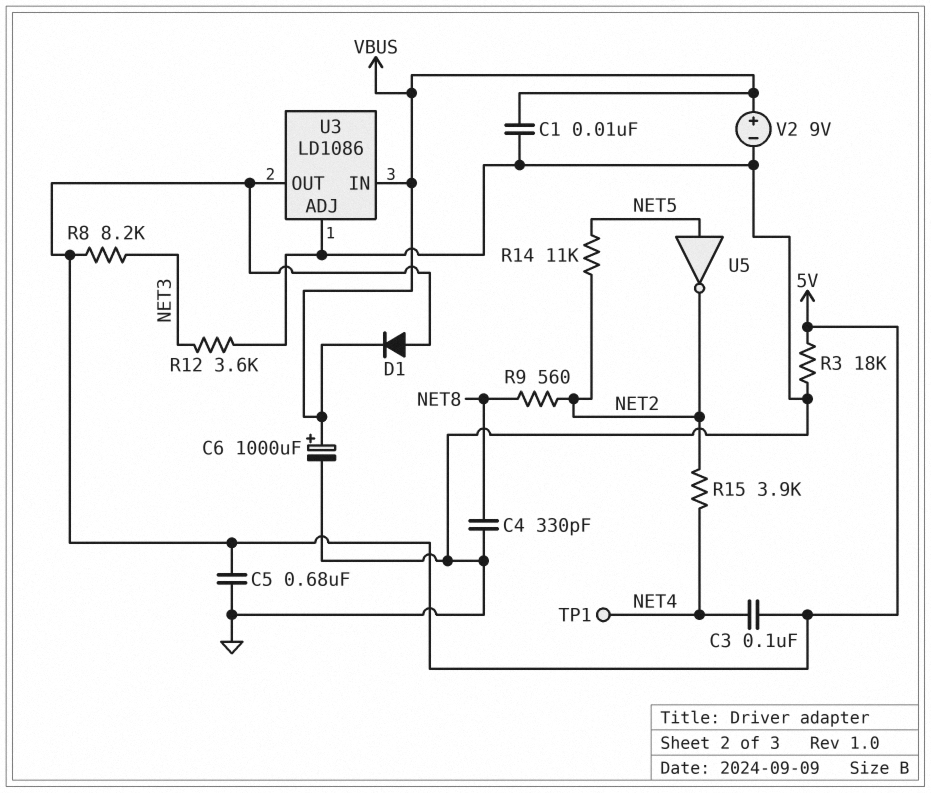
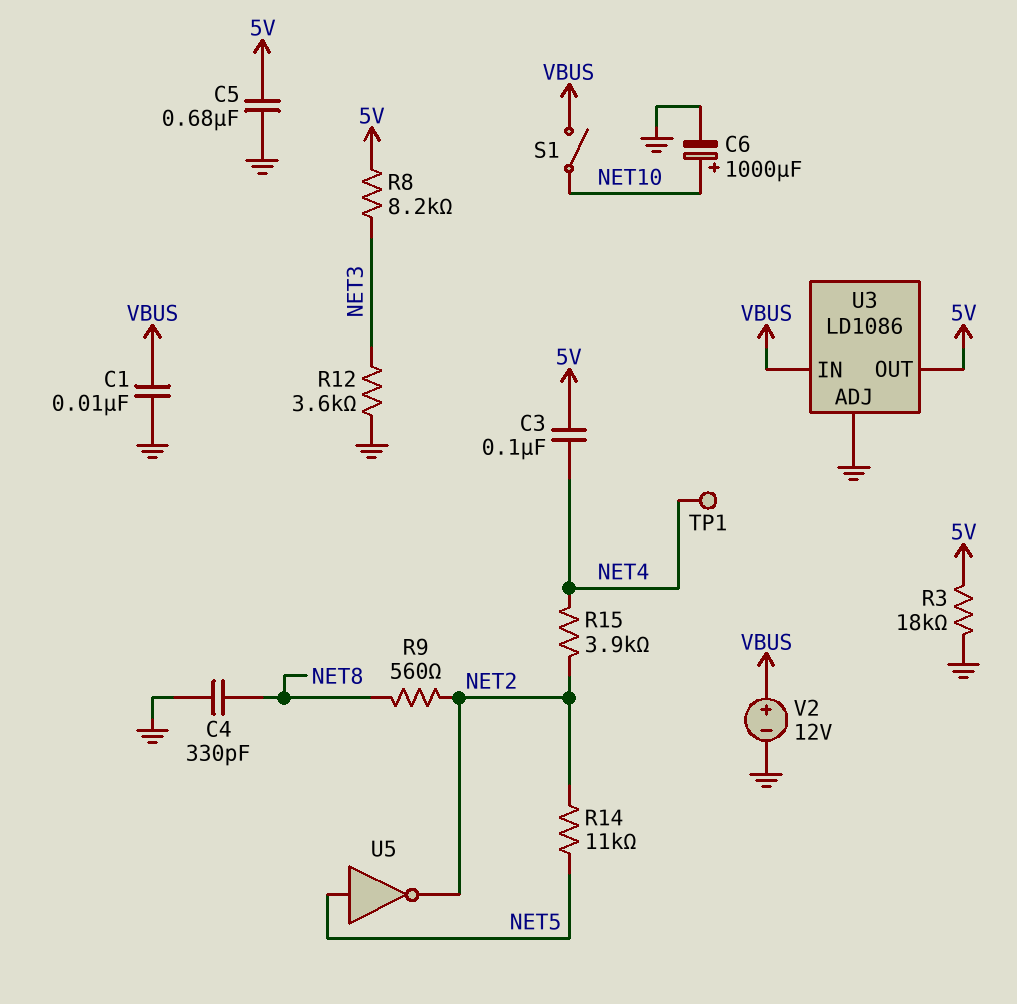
C6: 1000uF (plus VBUS, minus GND) -> 1000uF (plus NET10, minus GND)
D1: diode (A 5V, K VBUS) -> none
S1: none -> switch (NET10, VBUS)
V2: 9V (plus VBUS, minus GND) -> 12V (plus VBUS, minus GND)

